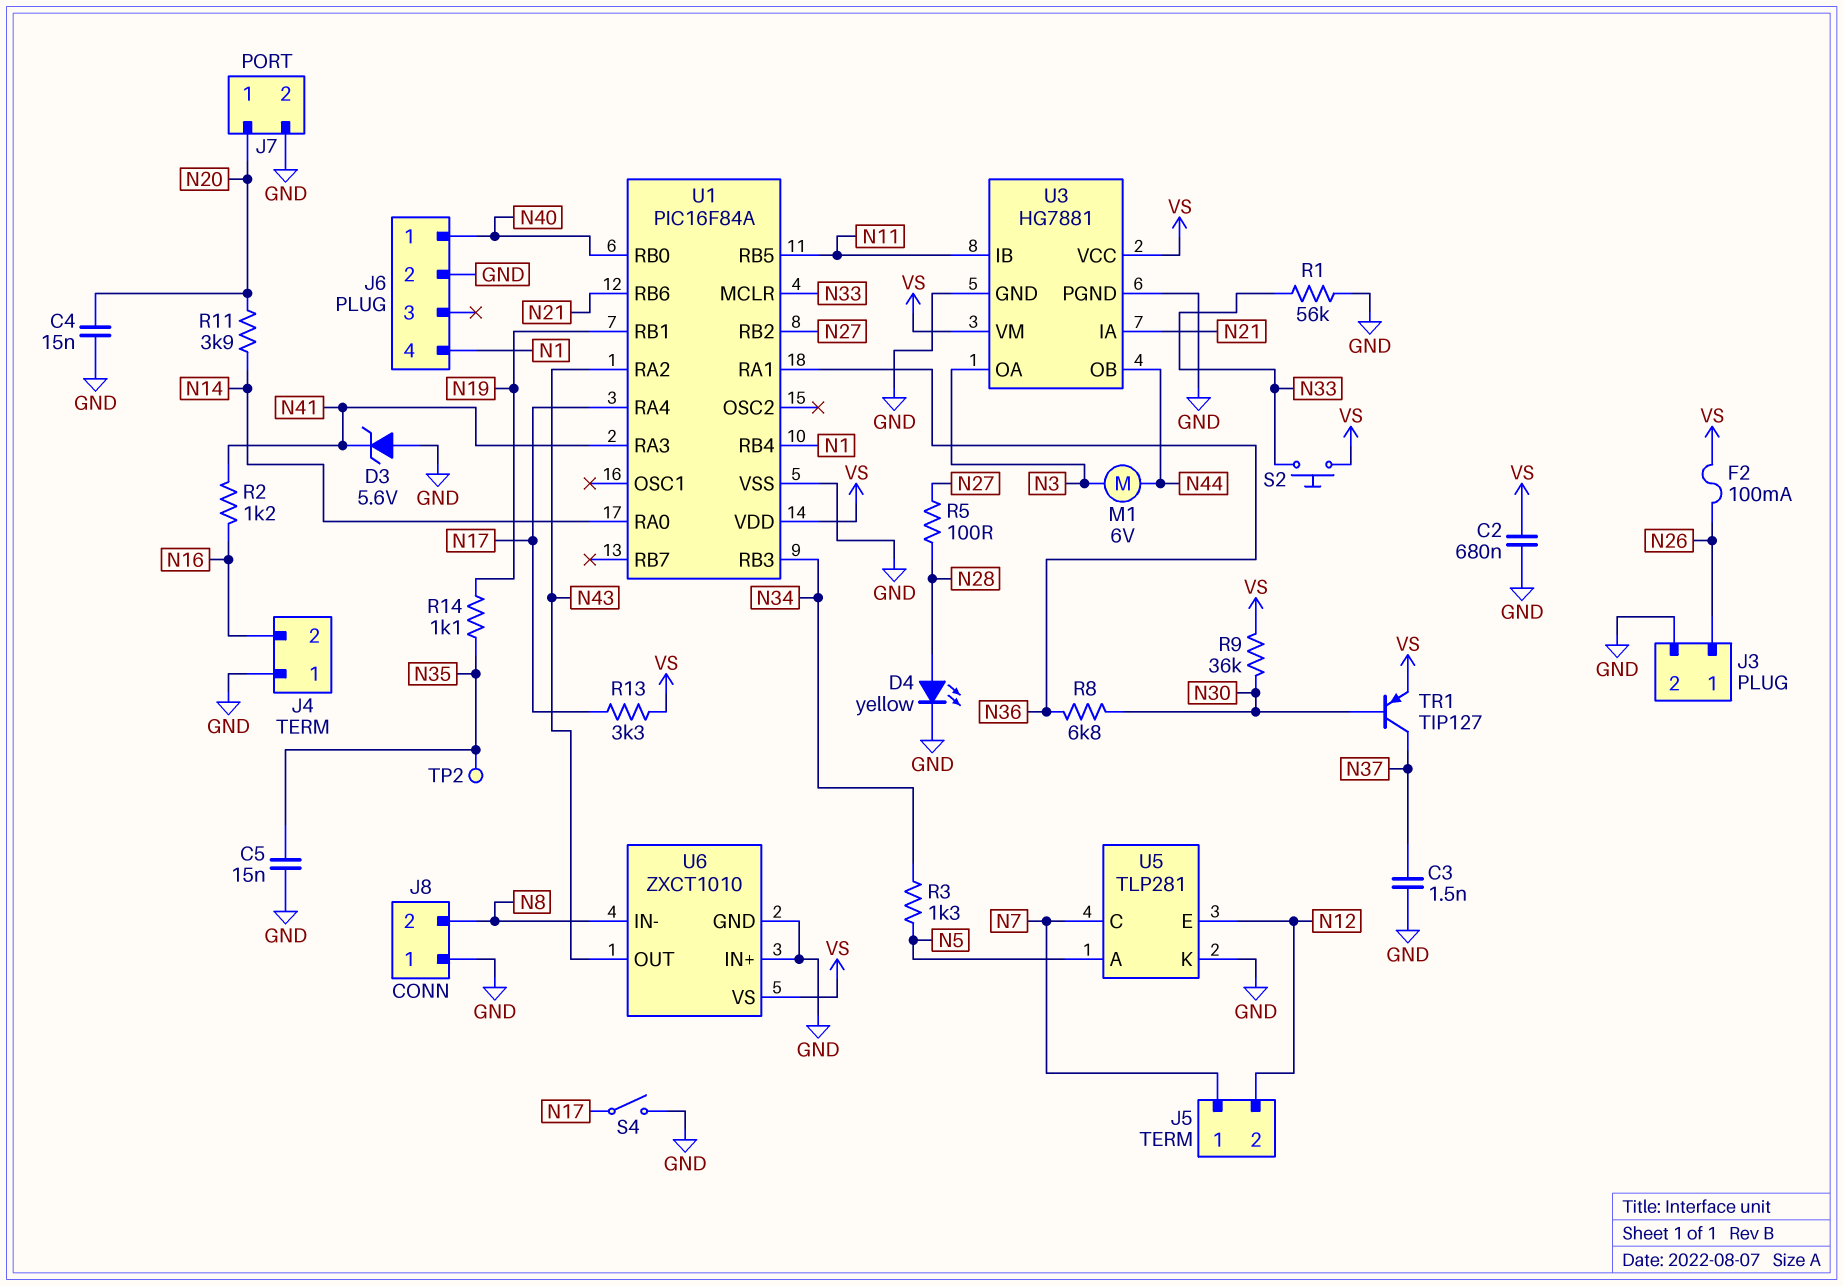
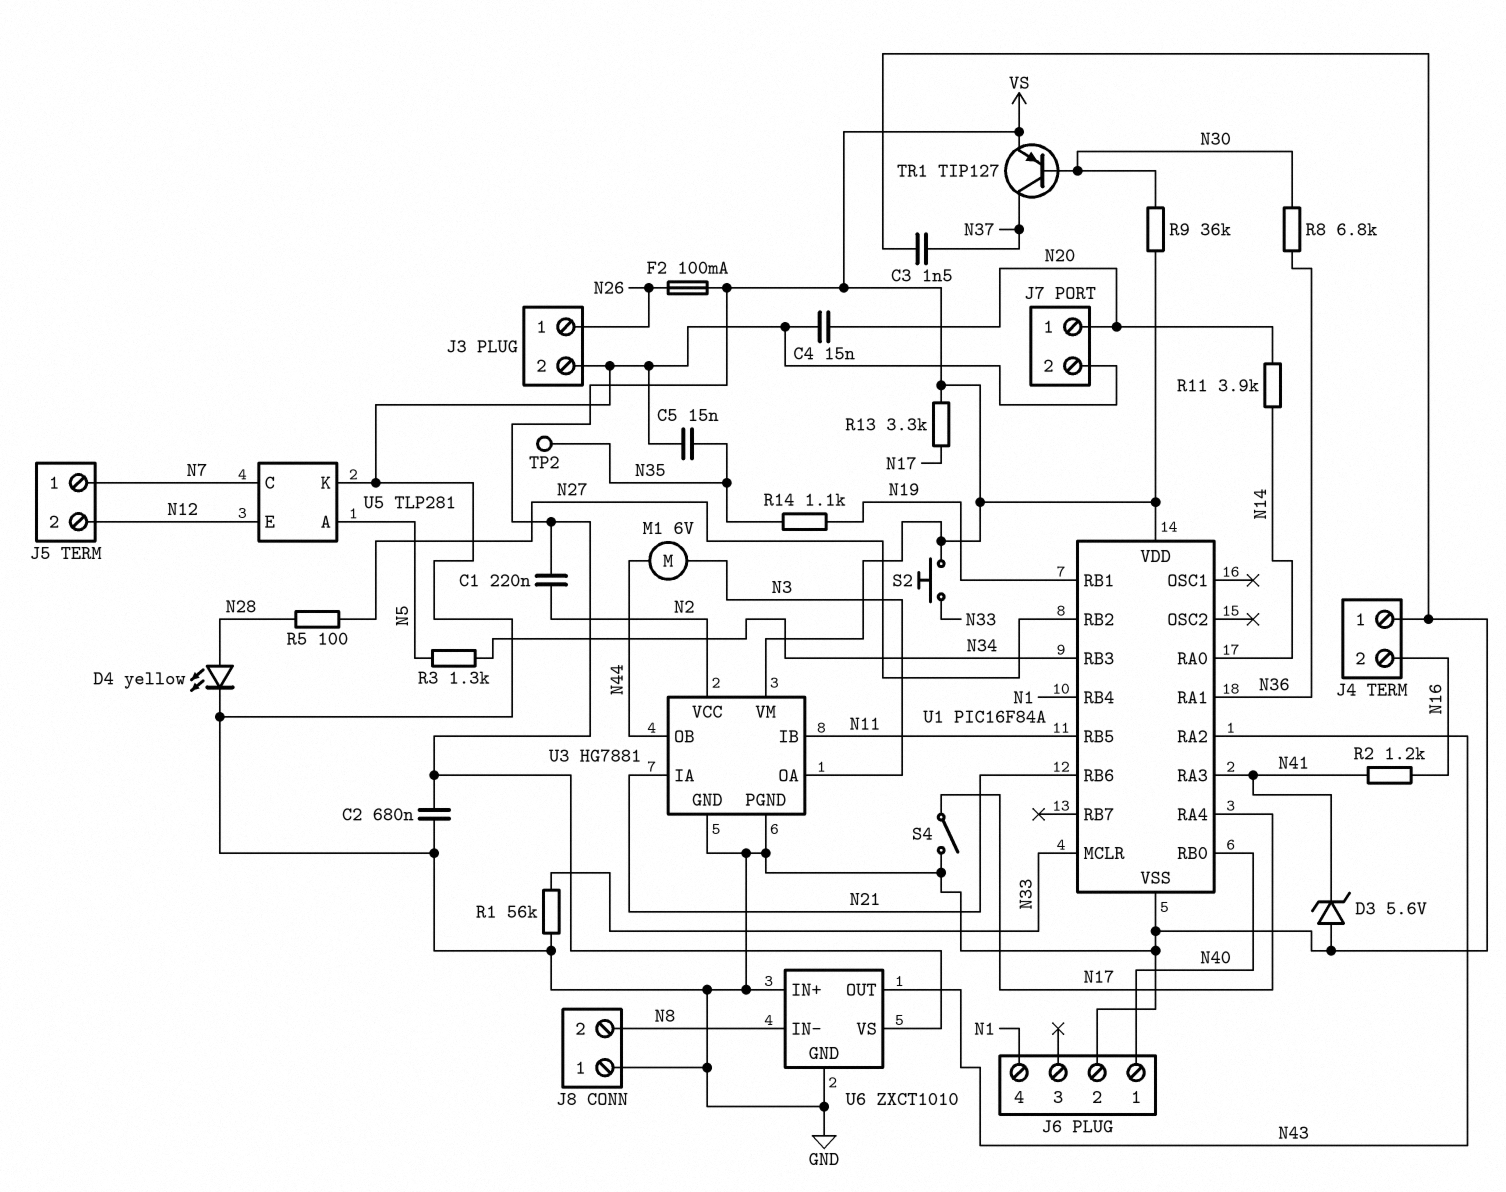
C1: none -> 220nF (N2, VS)
U3 pin VCC: VS -> N2

